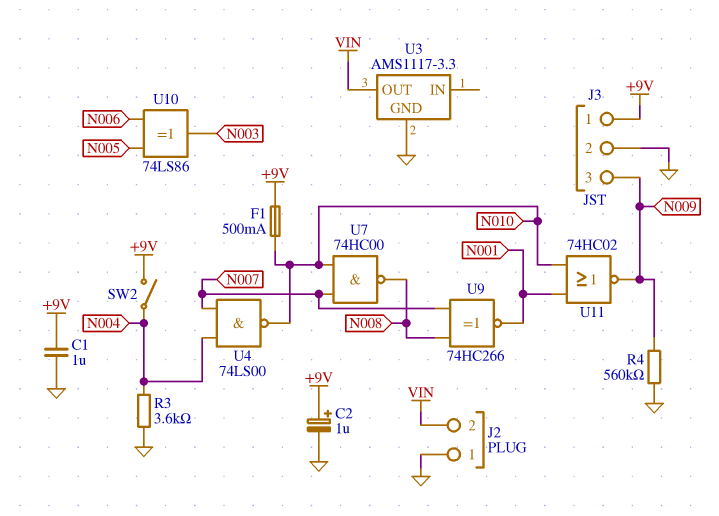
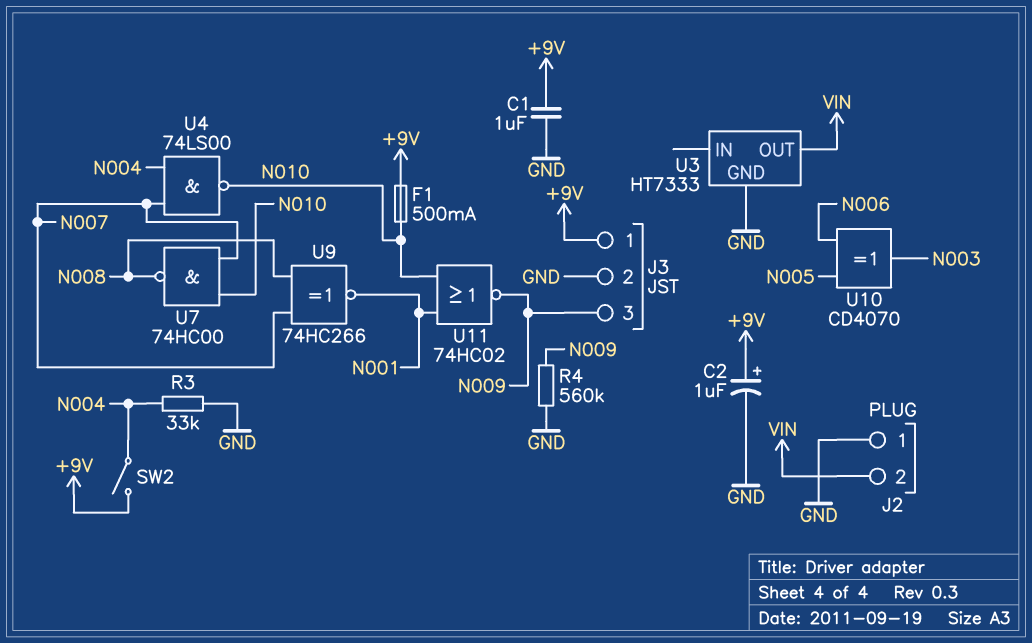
R3: 3.6k (GND, N004) -> 33k (GND, N004)
U3: AMS1117-3.3 -> HT7333
U10: XOR 74LS86 (in N005, in N006, out N003) -> XOR CD4070 (in N005, in N006, out N003)

